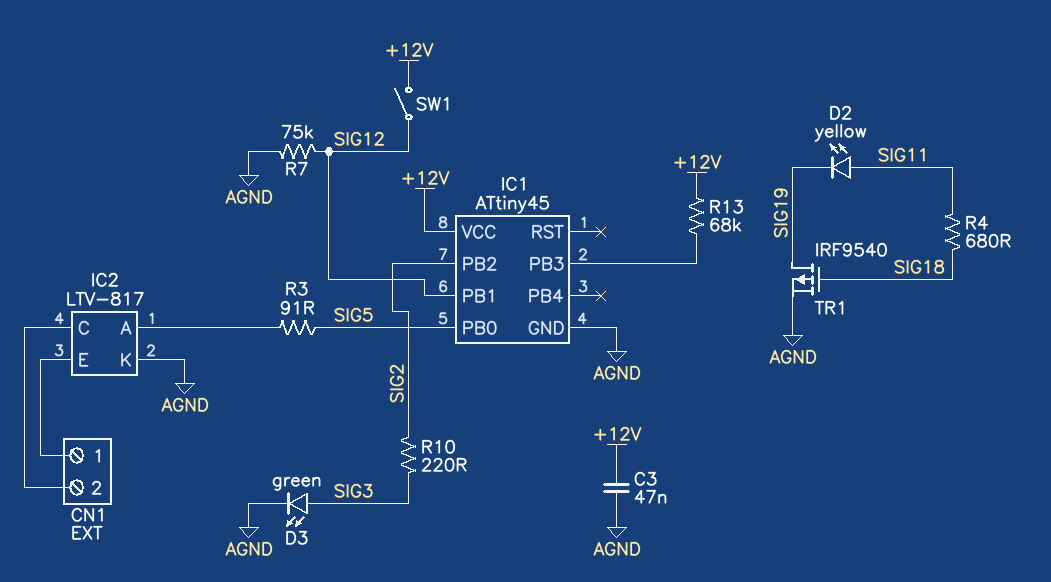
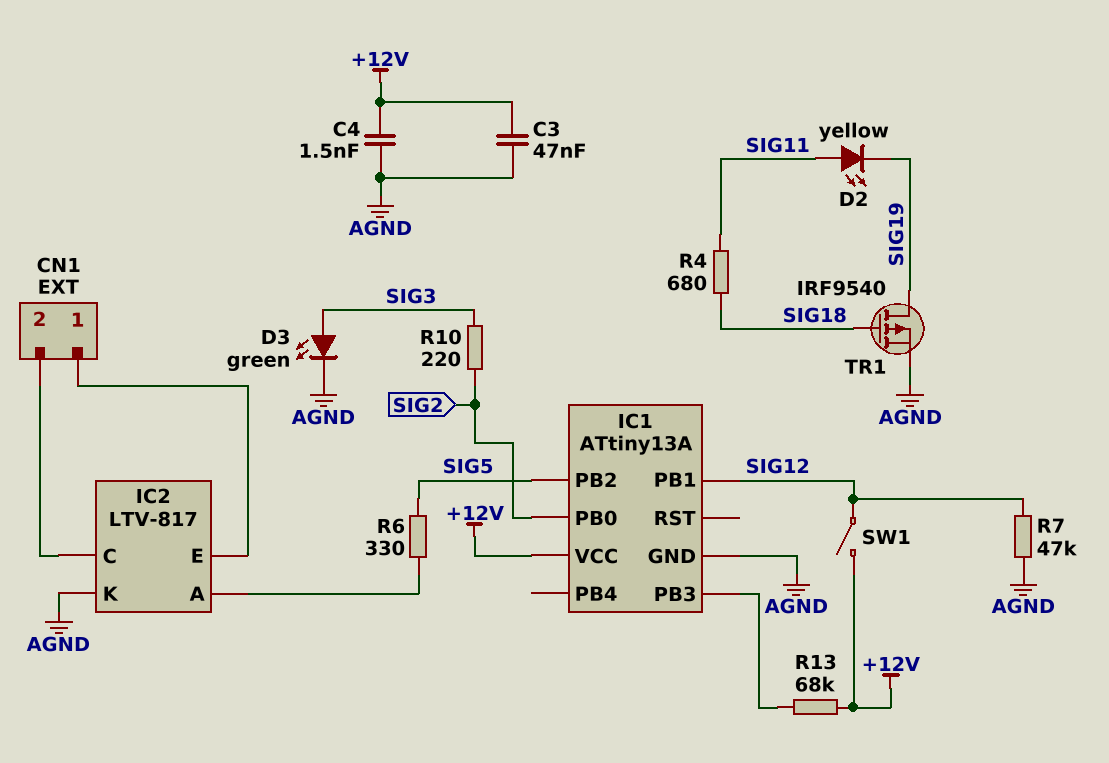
C4: none -> 1.5nF (+12V, AGND)
IC1: ATtiny45 -> ATtiny13A
IC1 pin PB0: SIG5 -> SIG2
IC1 pin PB2: SIG2 -> SIG5
R3: 91 (IC2/A, SIG5) -> none
R6: none -> 330 (IC2/A, SIG5)
R7: 75k (AGND, SIG12) -> 47k (AGND, SIG12)

